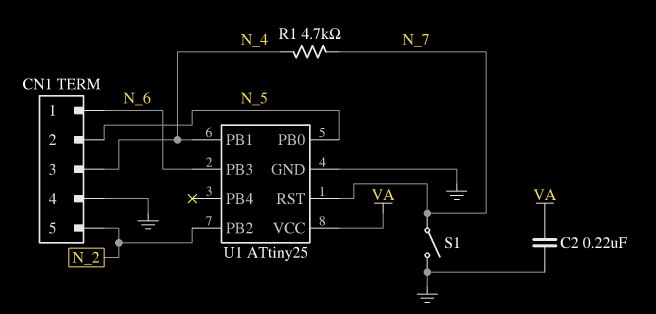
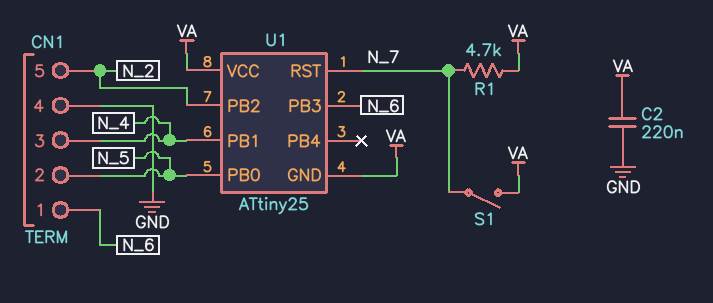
R1: 4.7k (N_4, N_7) -> 4.7k (N_7, VA)
S1: switch (GND, N_7) -> switch (N_7, VA)
U1 pin GND: GND -> VA

